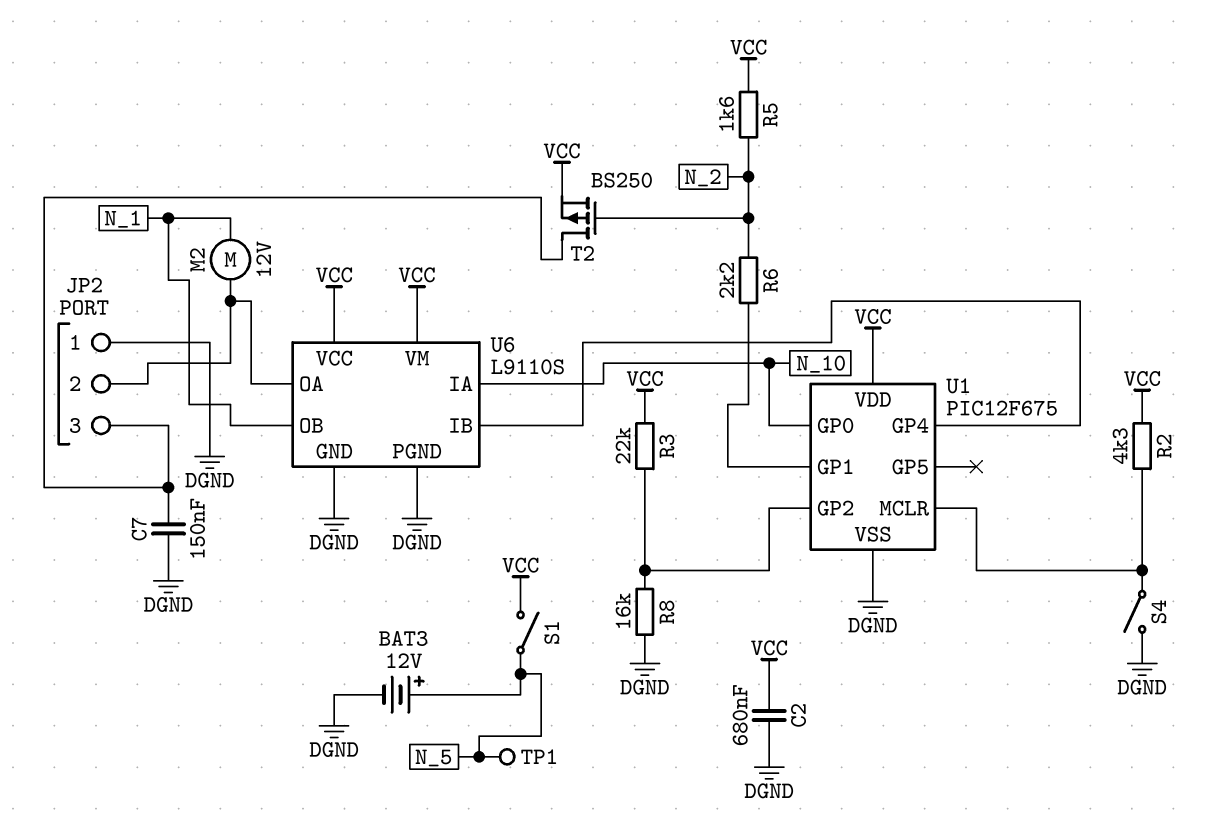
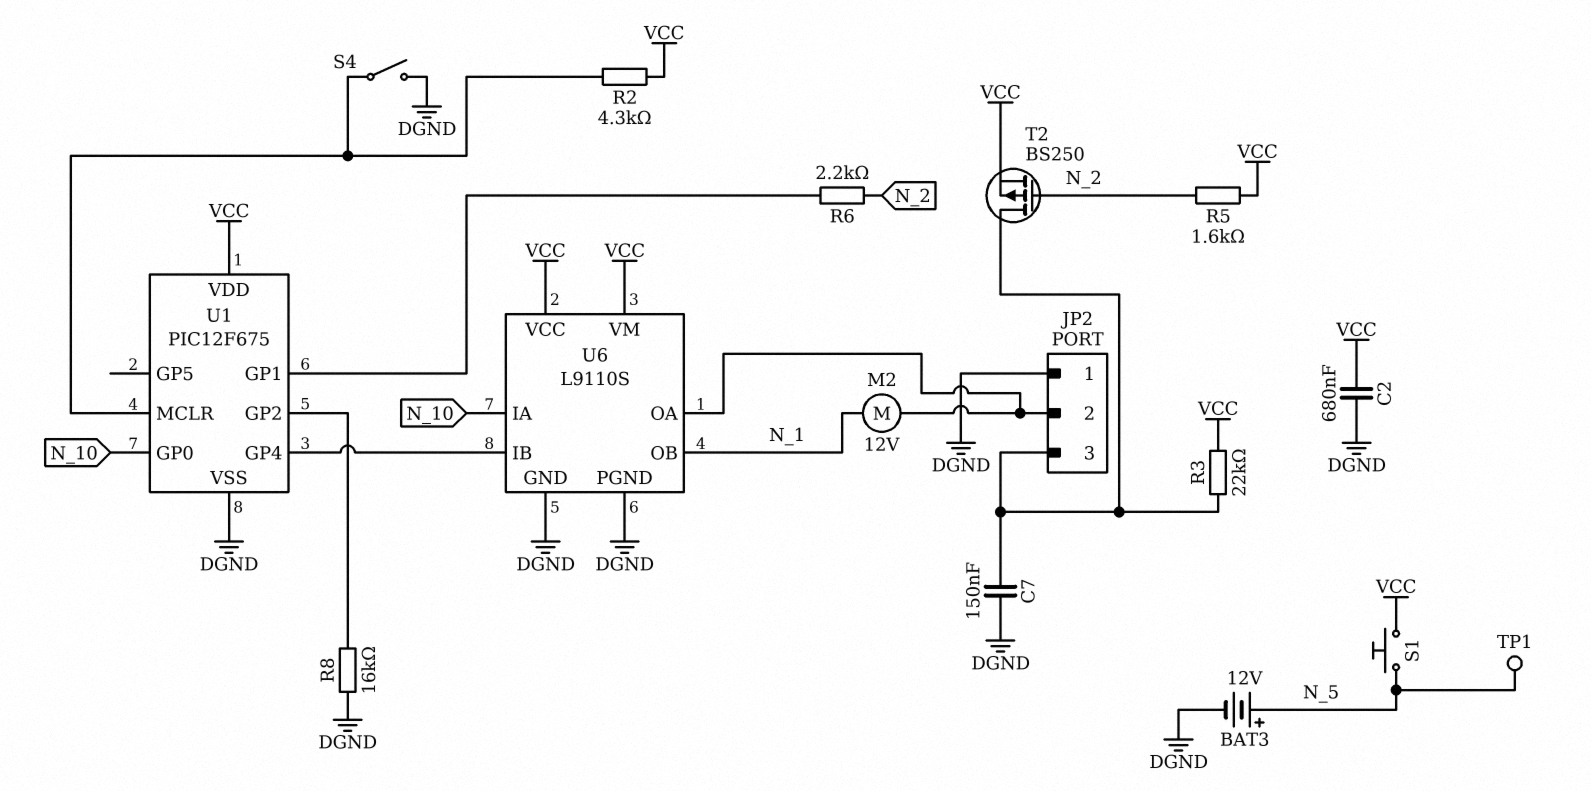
R3: 22k (U1/GP2, VCC) -> 22k (JP2/3, VCC)
S1: switch (N_5, VCC) -> button (N_5, VCC)

